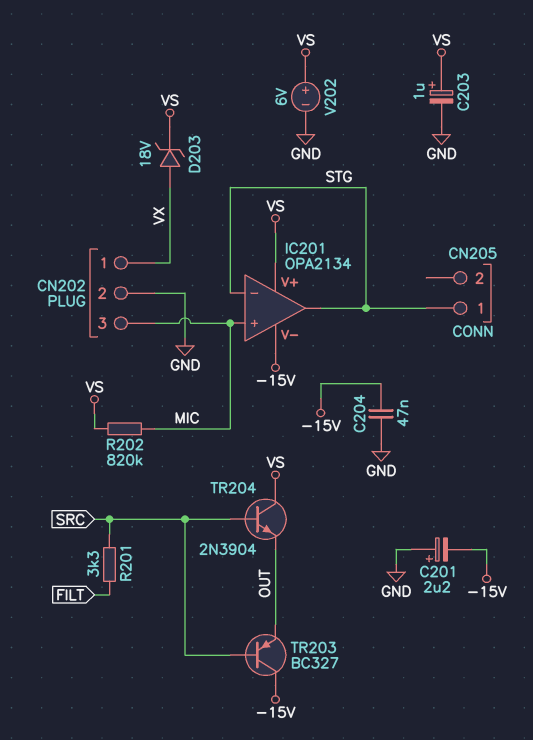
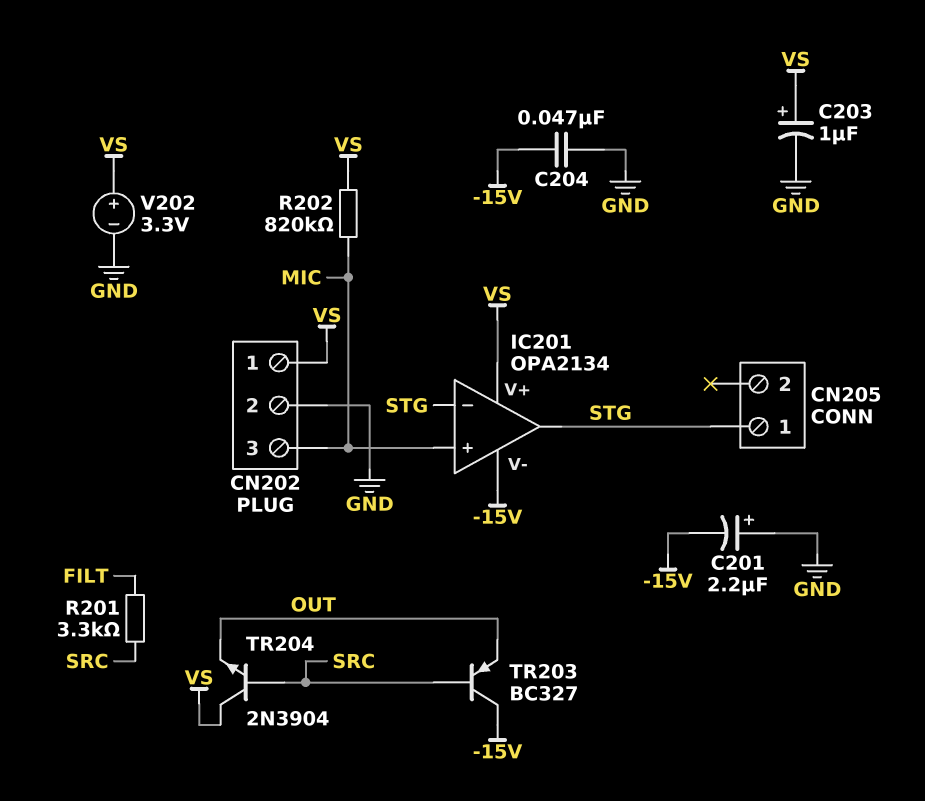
CN202 pin 1: VX -> VS
D203: zener 18V (A VX, K VS) -> none
V202: 6V (plus VS, minus GND) -> 3.3V (plus VS, minus GND)

